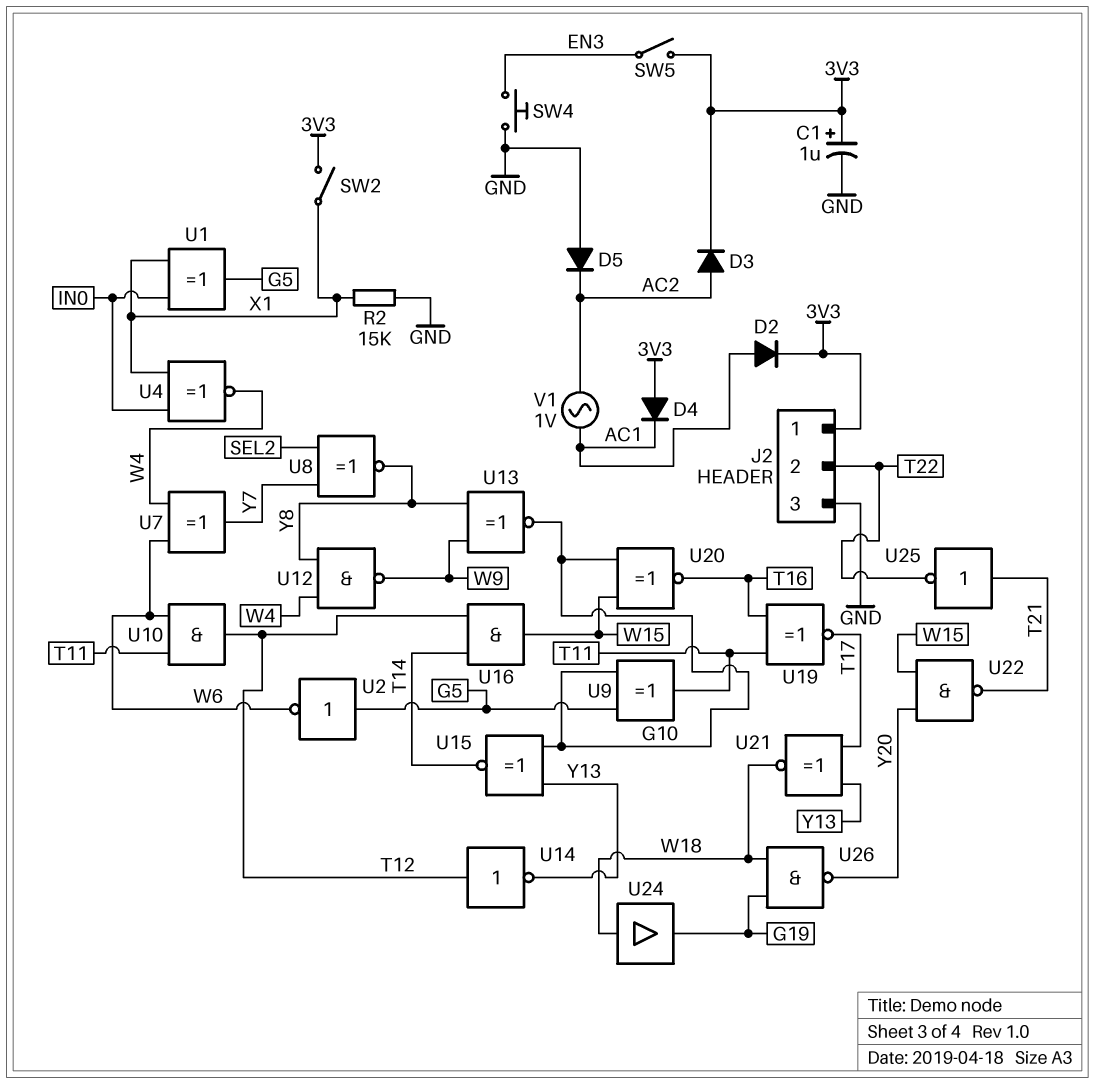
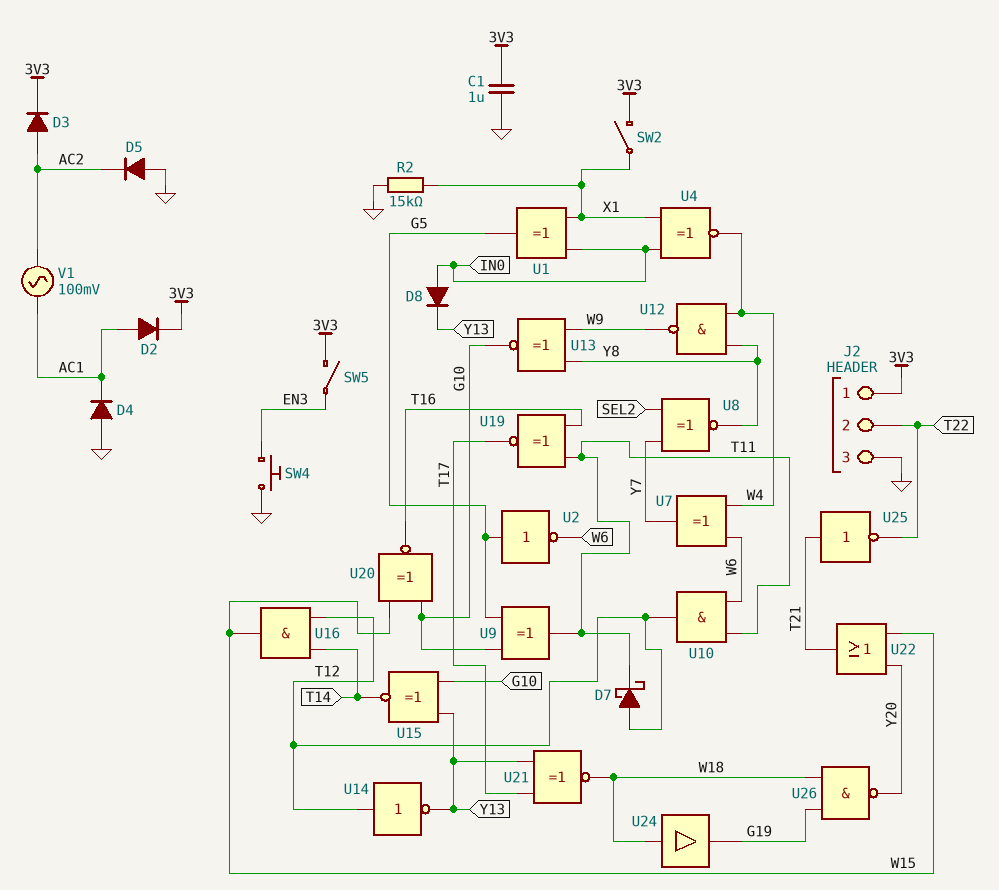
C1: 1uF (plus 3V3, minus GND) -> 1uF (3V3, GND)
D4: diode (A 3V3, K AC1) -> diode (A GND, K AC1)
D7: none -> schottky (A T12, K T11)
D8: none -> diode (A IN0, K Y13)
U22: NAND (in W15, in Y20, out T21) -> OR (in W15, in Y20, out T21)
V1: AC 1V (AC1, AC2) -> AC 100mV (AC1, AC2)

